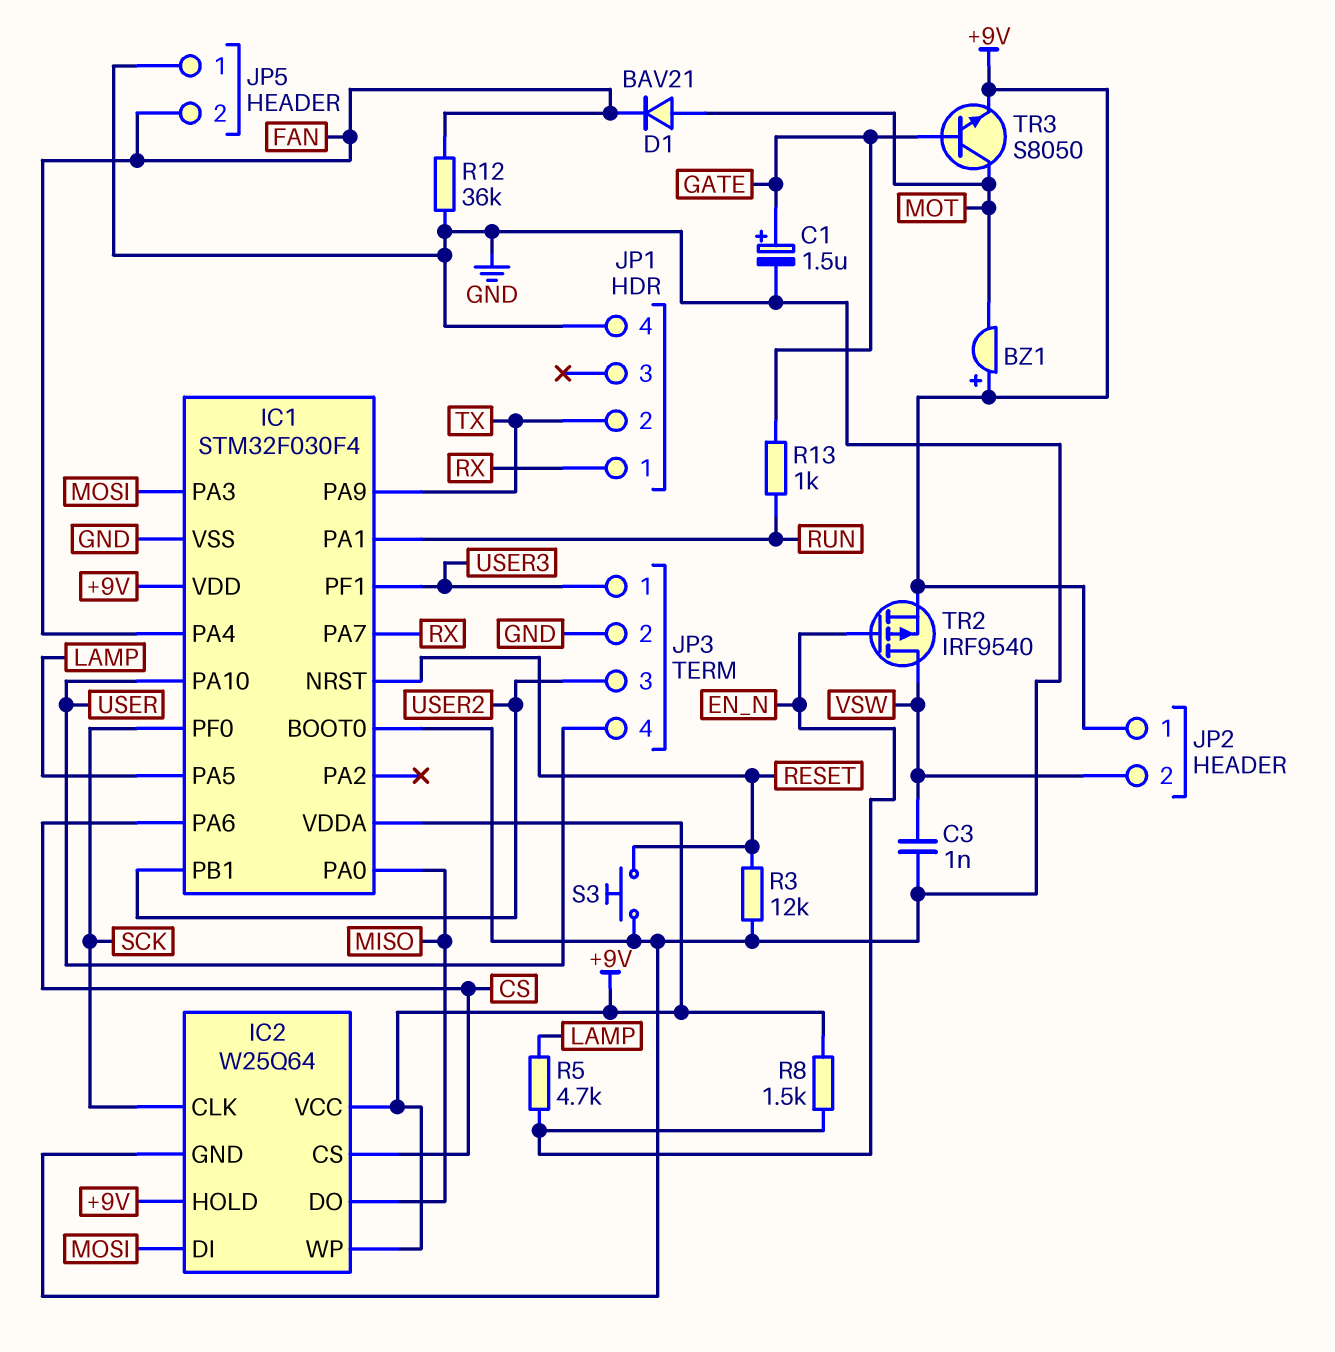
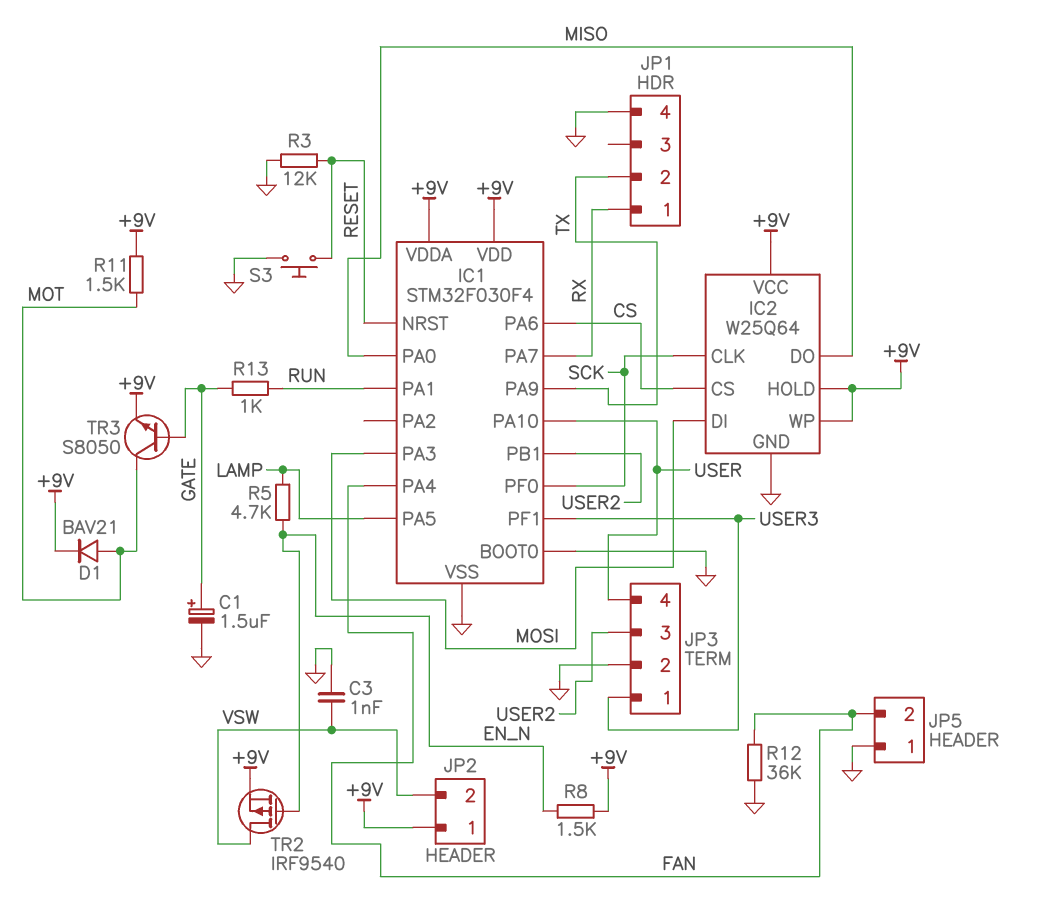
BZ1: buzzer (plus +9V, minus MOT) -> none
D1: diode BAV21 (A MOT, K FAN) -> diode BAV21 (A MOT, K +9V)
R11: none -> 1.5k (+9V, MOT)

